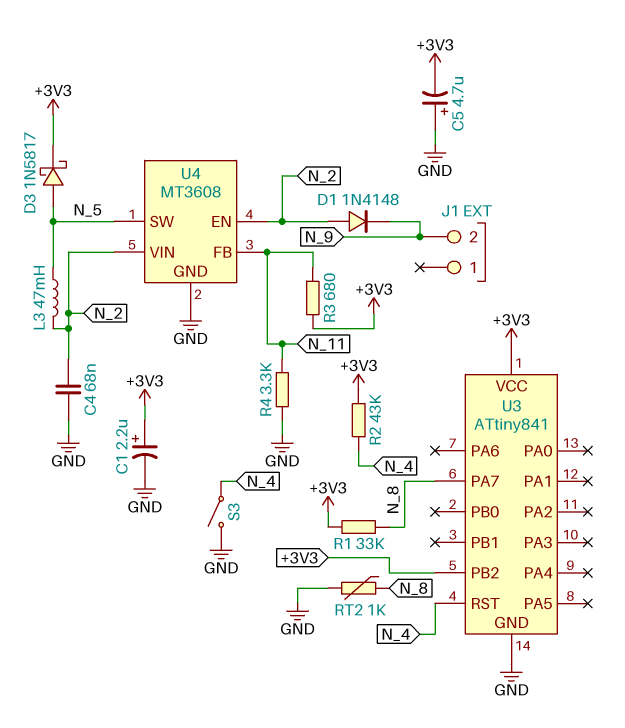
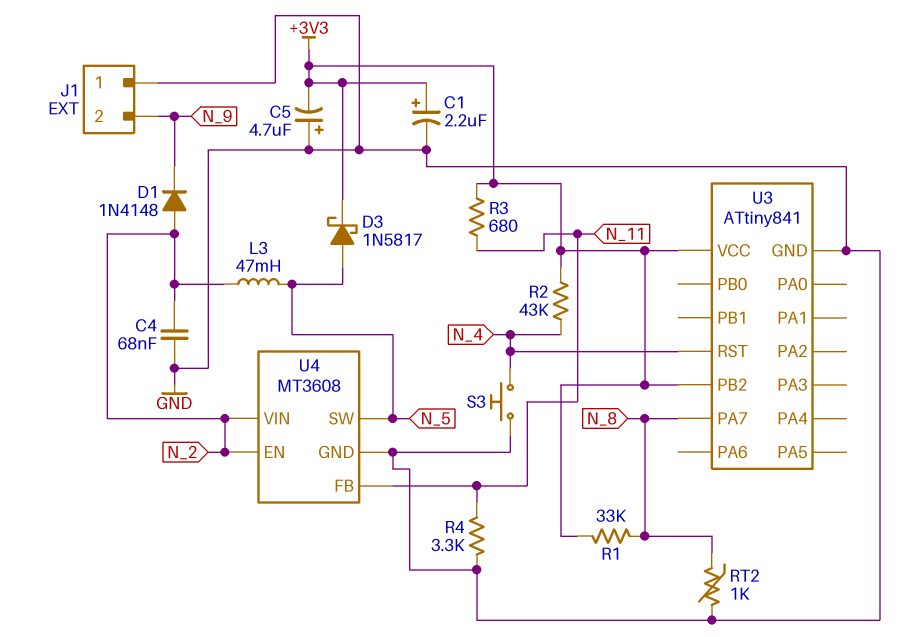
J1 pin 1: none -> GND
S3: switch (GND, N_4) -> button (GND, N_4)

